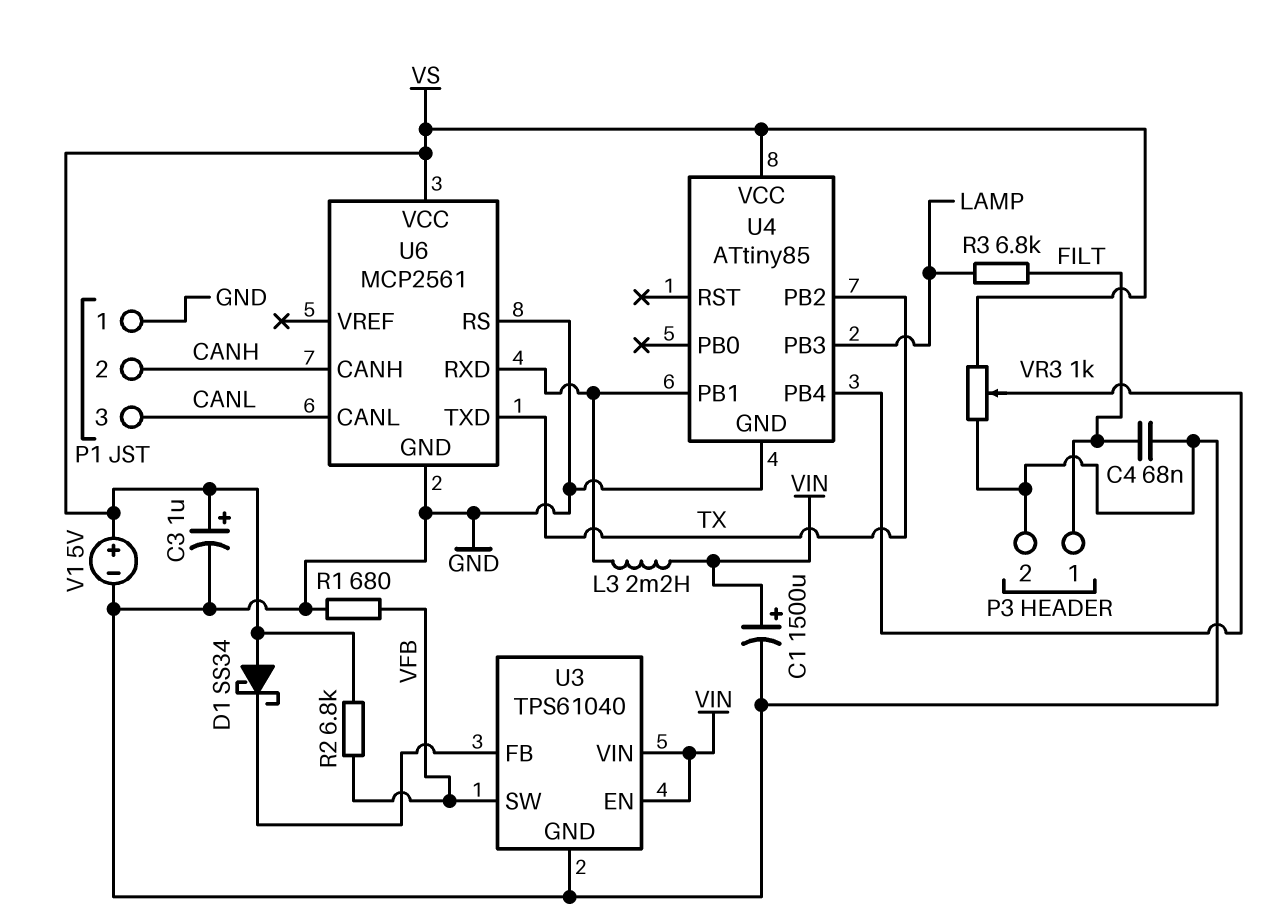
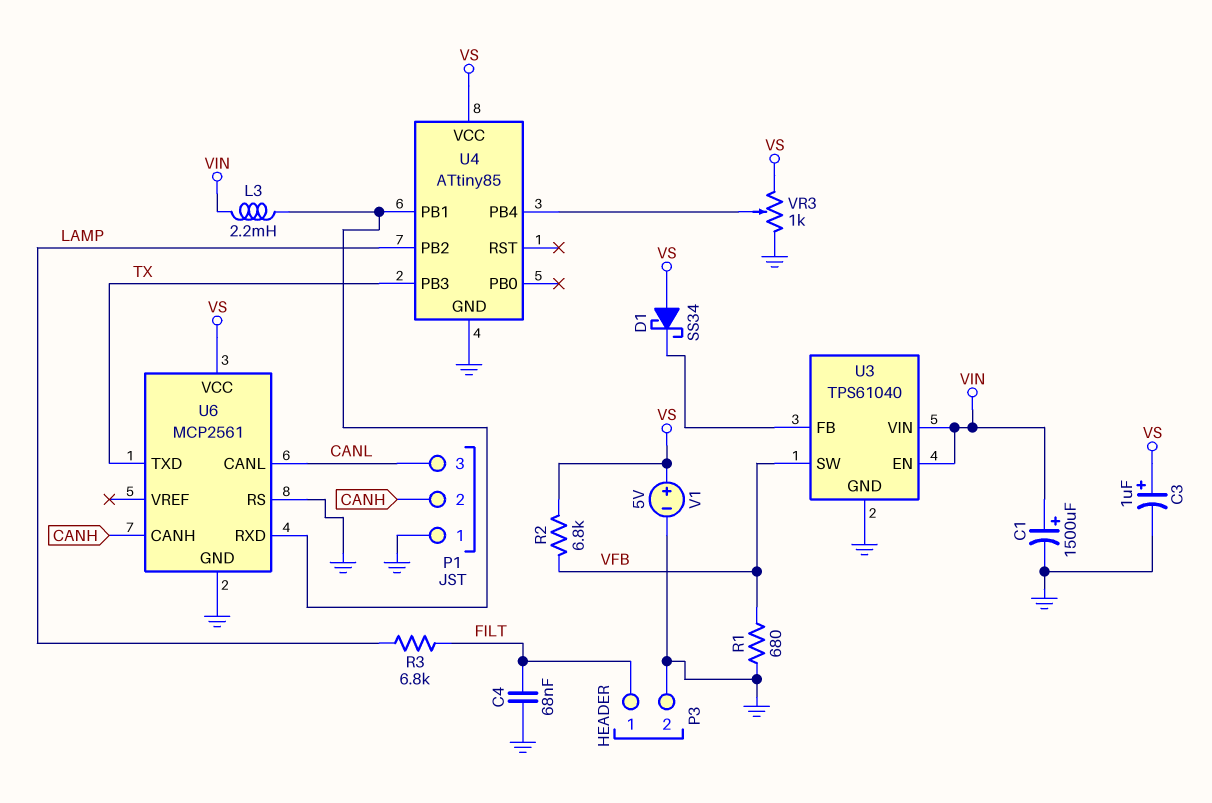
U4 pin PB2: TX -> LAMP
U4 pin PB3: LAMP -> TX

